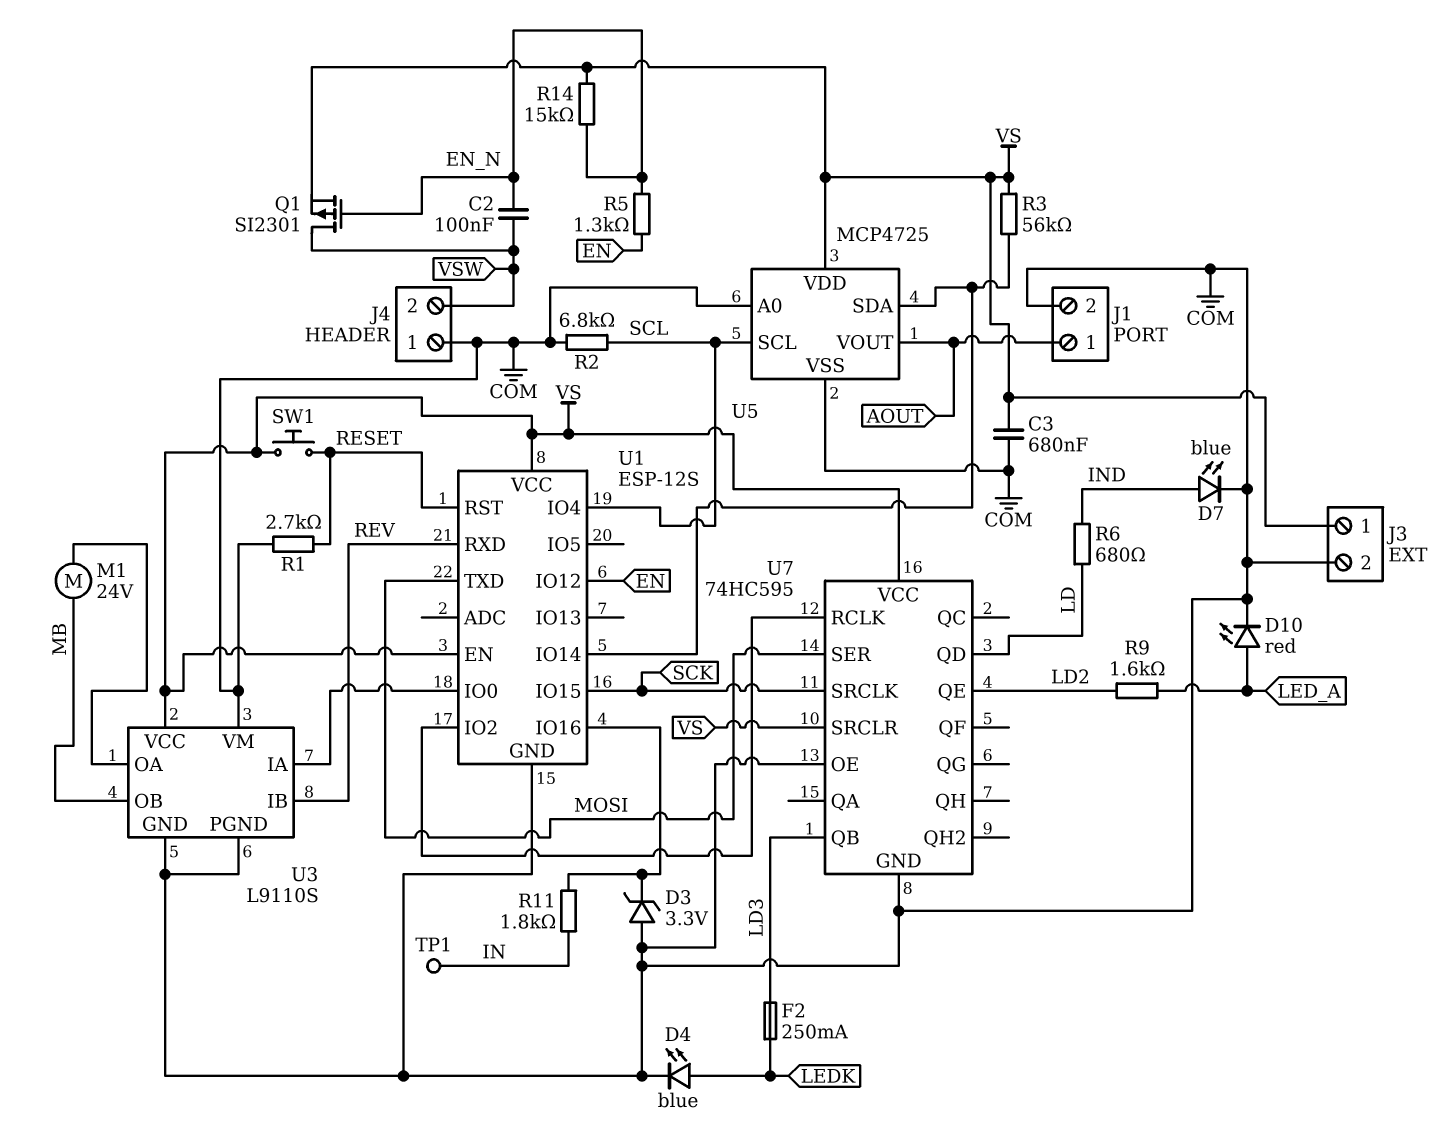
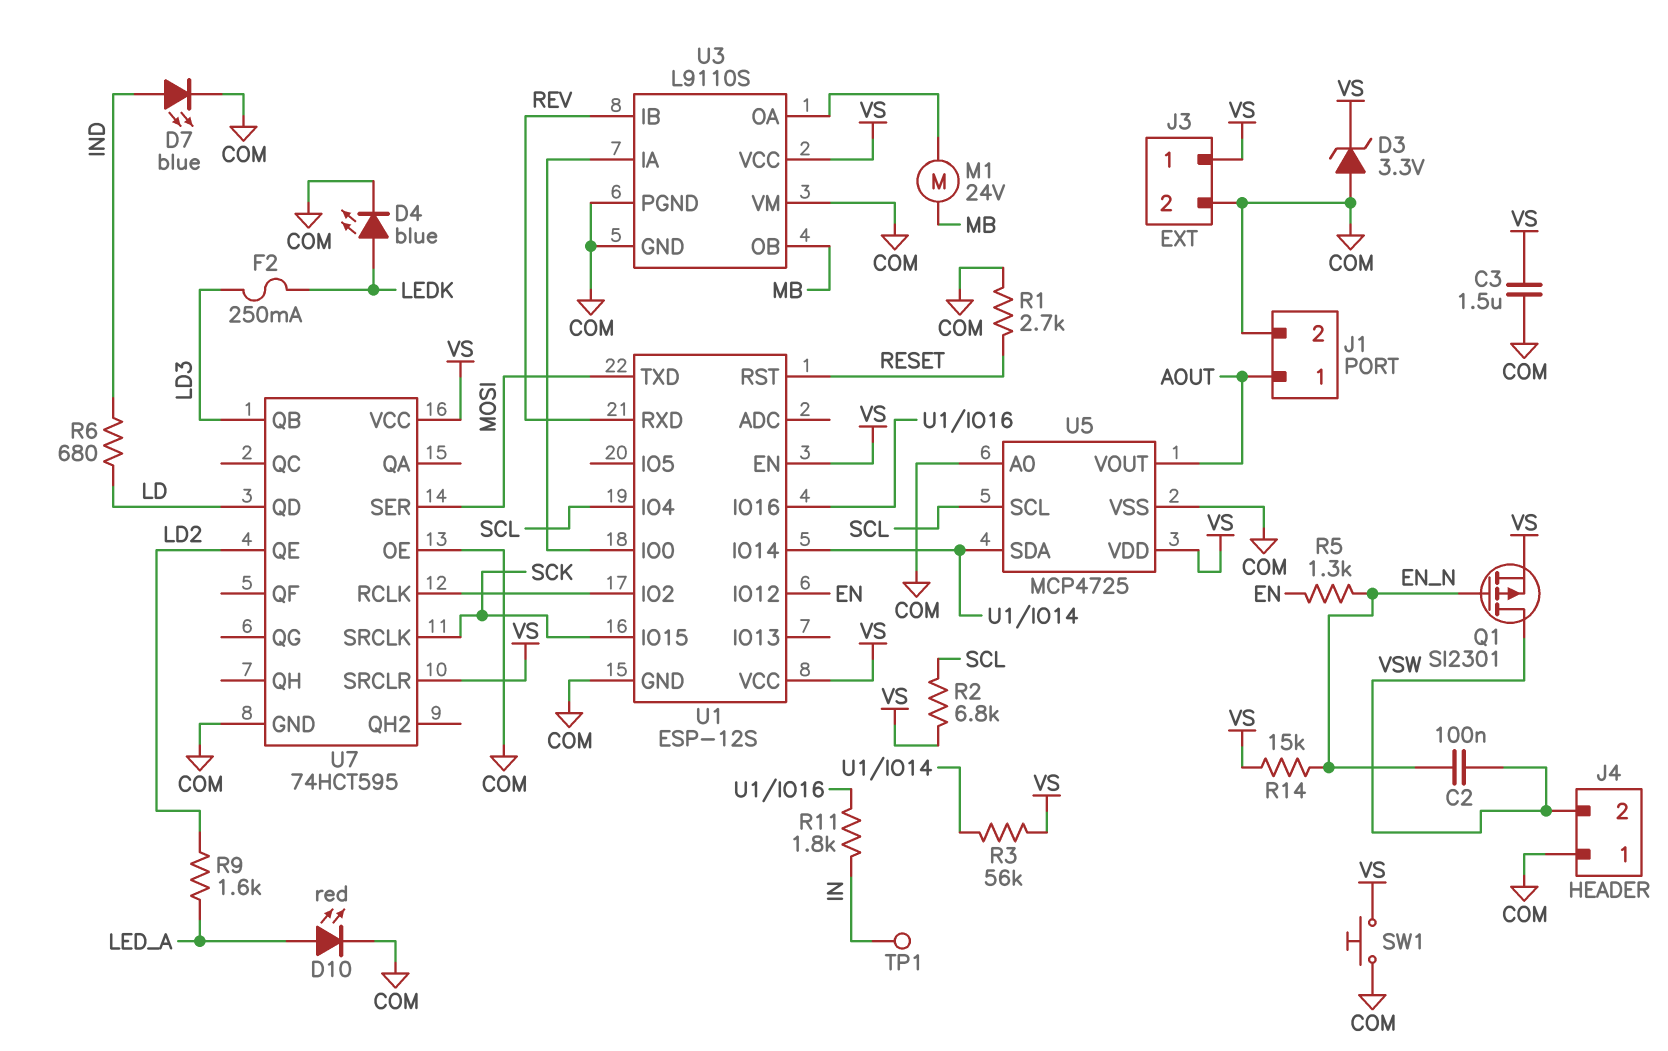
C3: 680nF (COM, VS) -> 1.5uF (COM, VS)
D3: zener 3.3V (A COM, K U1/IO16) -> zener 3.3V (A COM, K VS)
R2: 6.8k (COM, SCL) -> 6.8k (SCL, VS)
SW1: button (RESET, VS) -> button (COM, VS)
U7: 74HC595 -> 74HCT595

